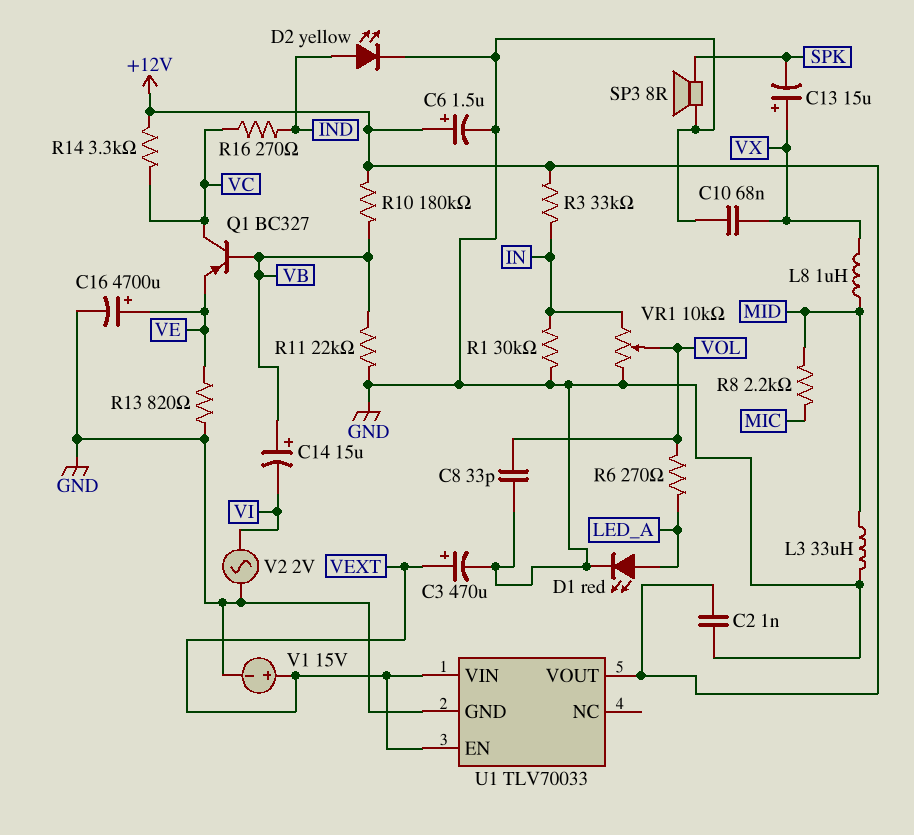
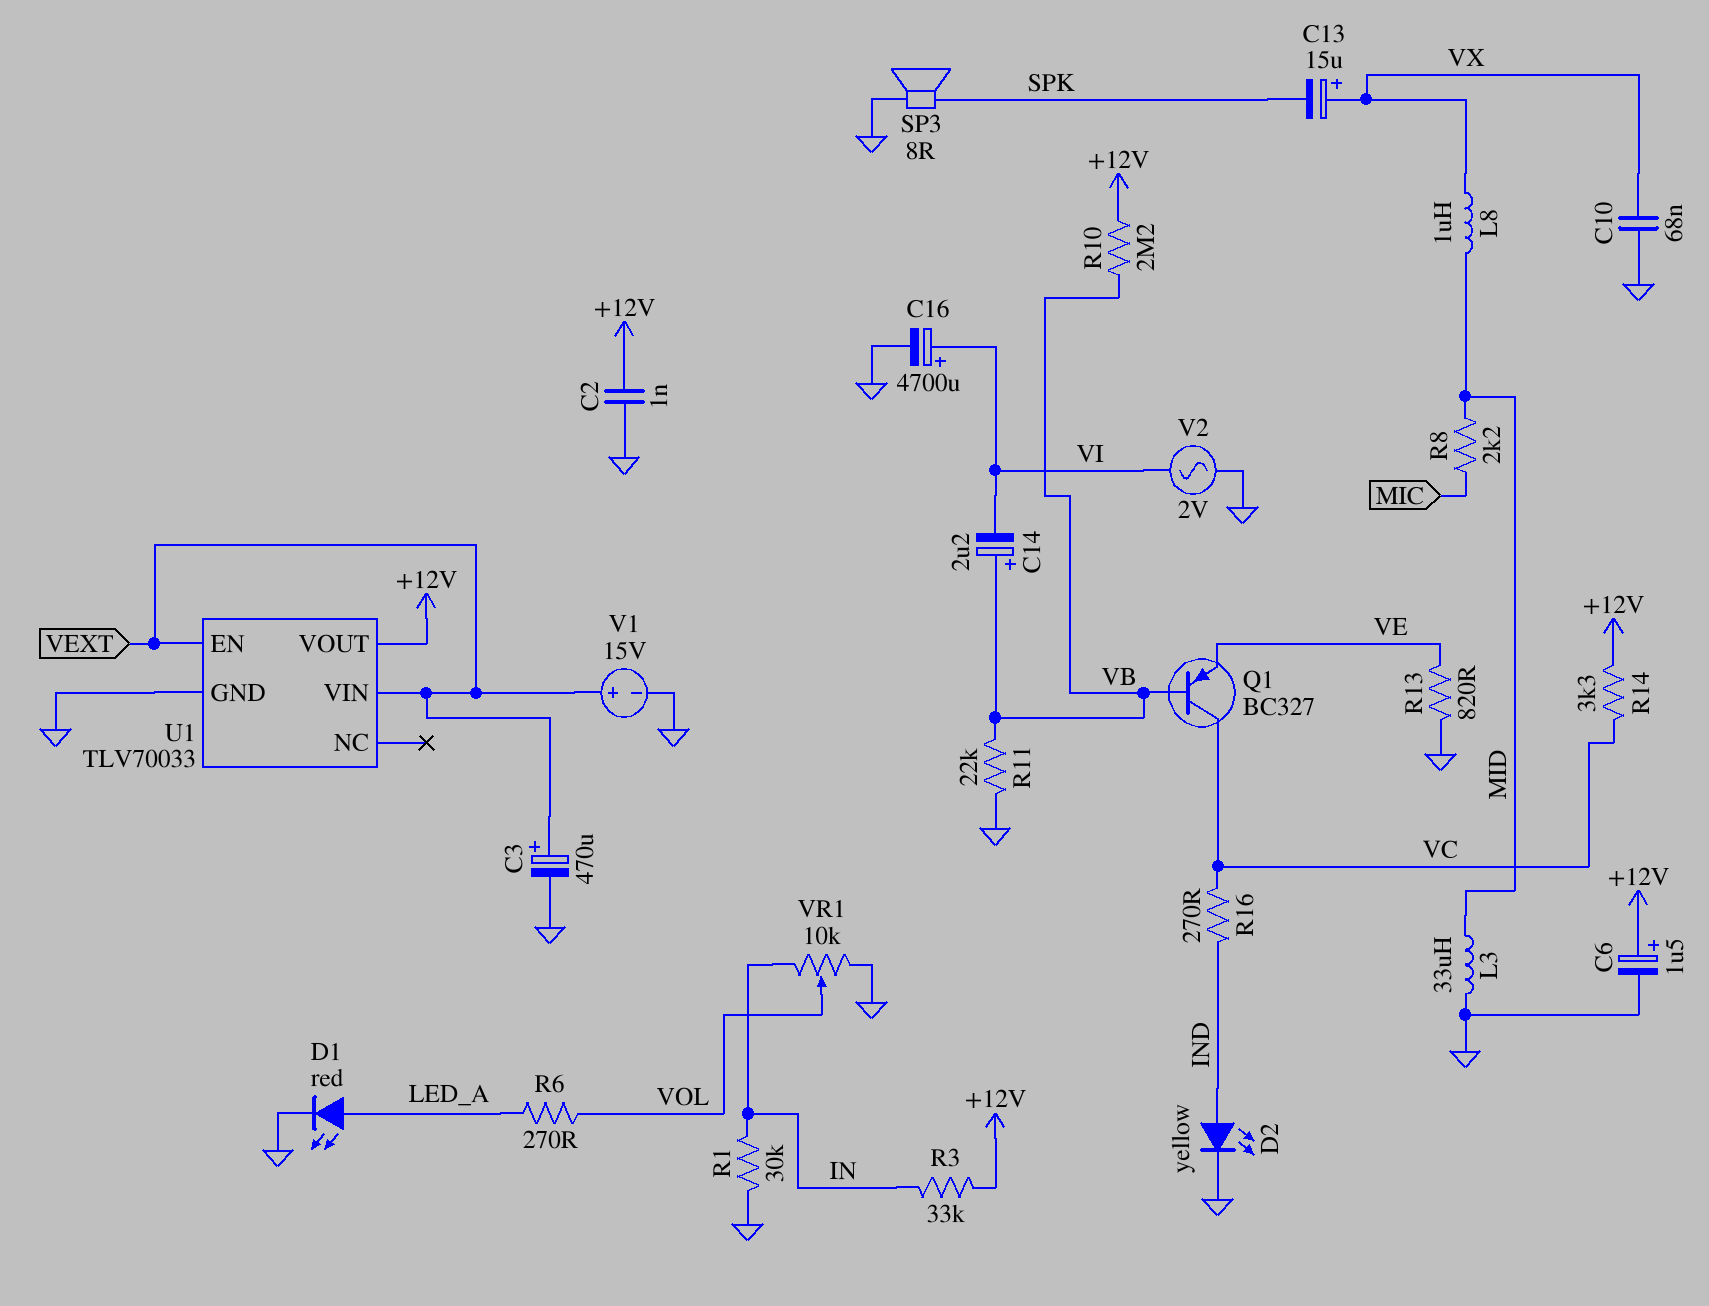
C8: 33pF (GND, VOL) -> none
C14: 15uF (plus VB, minus VI) -> 2.2uF (plus VB, minus VI)
C16: 4700uF (plus VE, minus GND) -> 4700uF (plus VI, minus GND)
R10: 180k (+12V, VB) -> 2.2M (+12V, VB)

